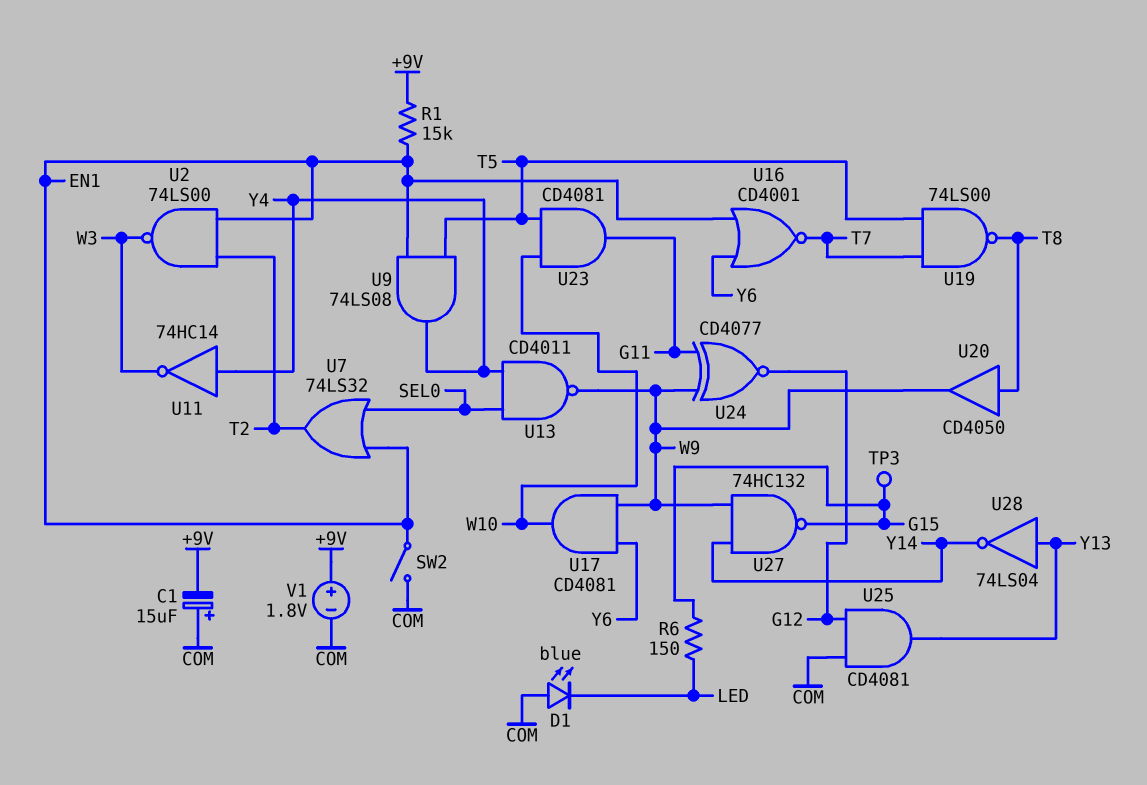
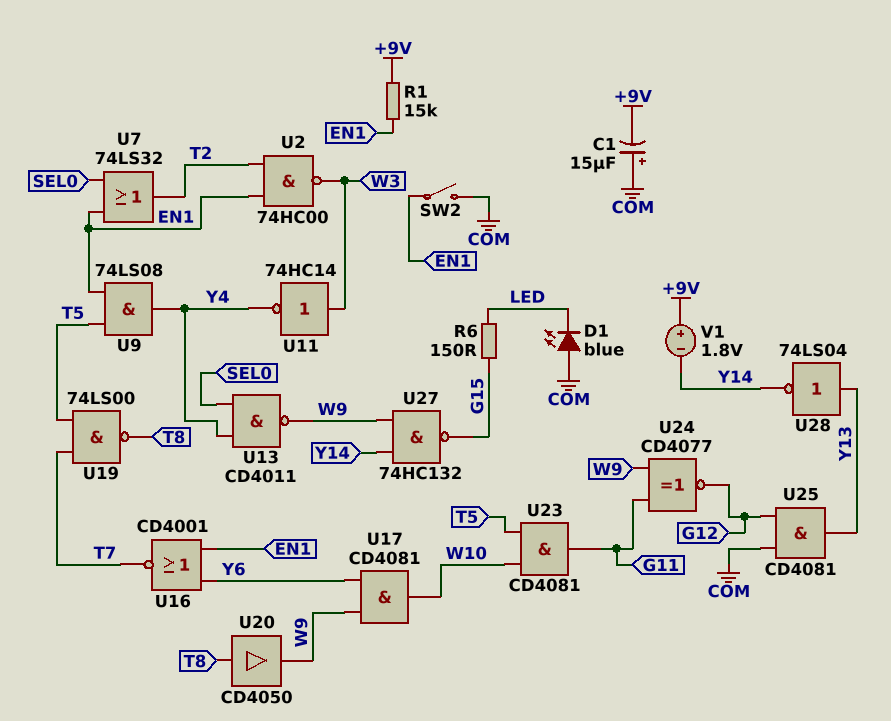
TP3: test point (G15) -> none
U2: NAND 74LS00 (in EN1, in T2, out W3) -> NAND 74HC00 (in EN1, in T2, out W3)
U11: NOT 74HC14 (in Y4, out W3) -> NOT 74HC14 (in W3, out Y4)
V1: 1.8V (plus +9V, minus COM) -> 1.8V (plus +9V, minus Y14)

